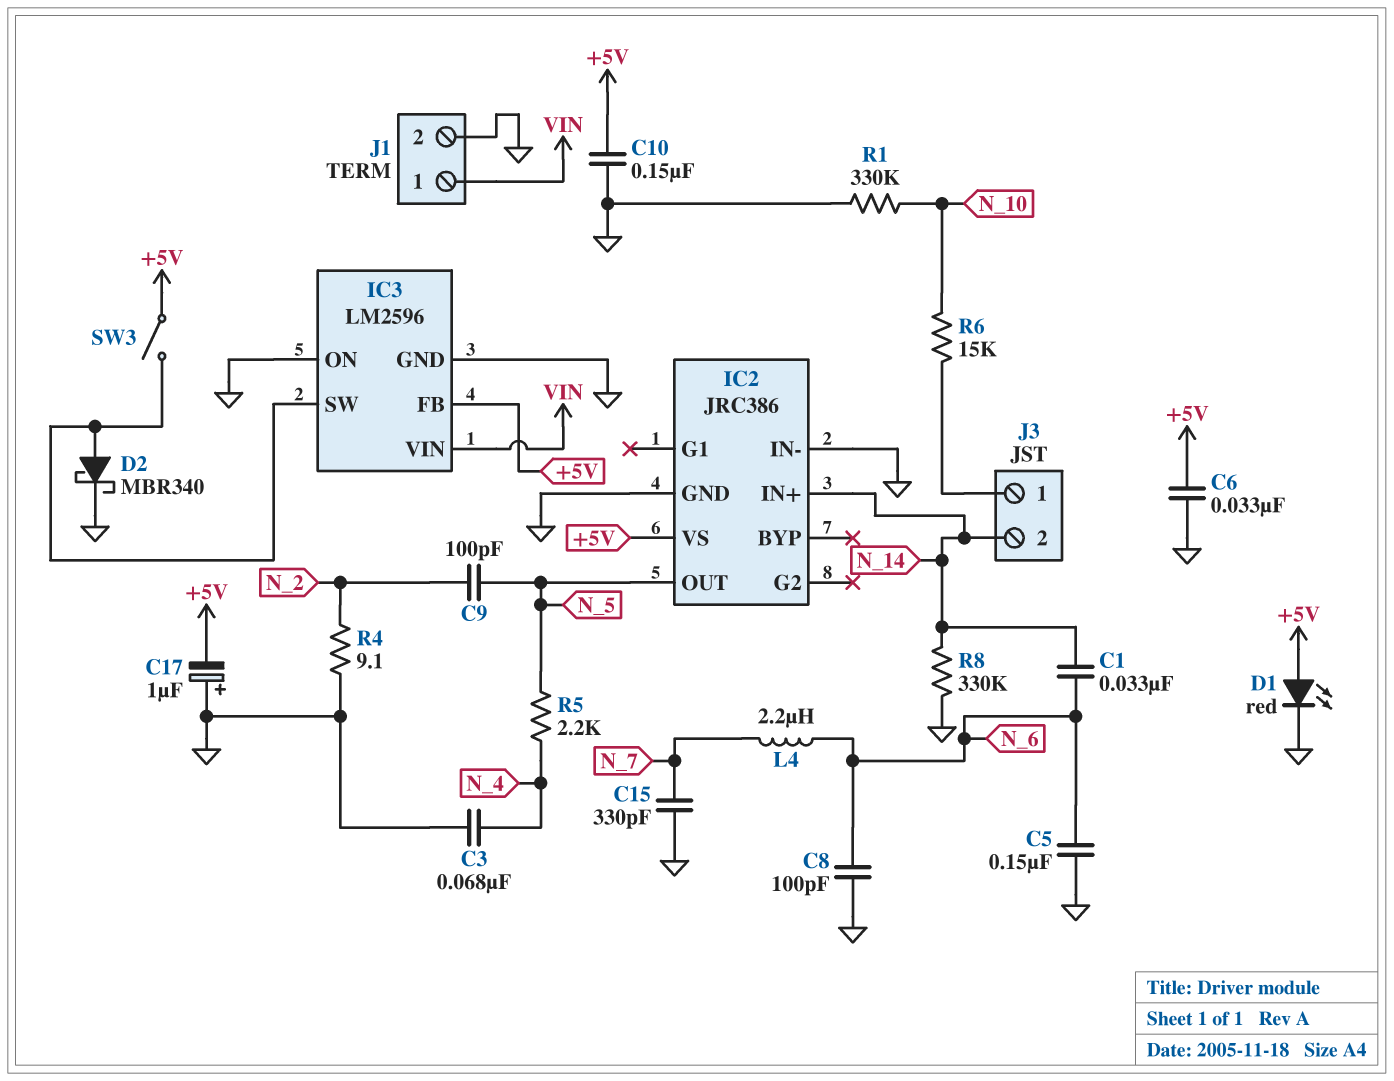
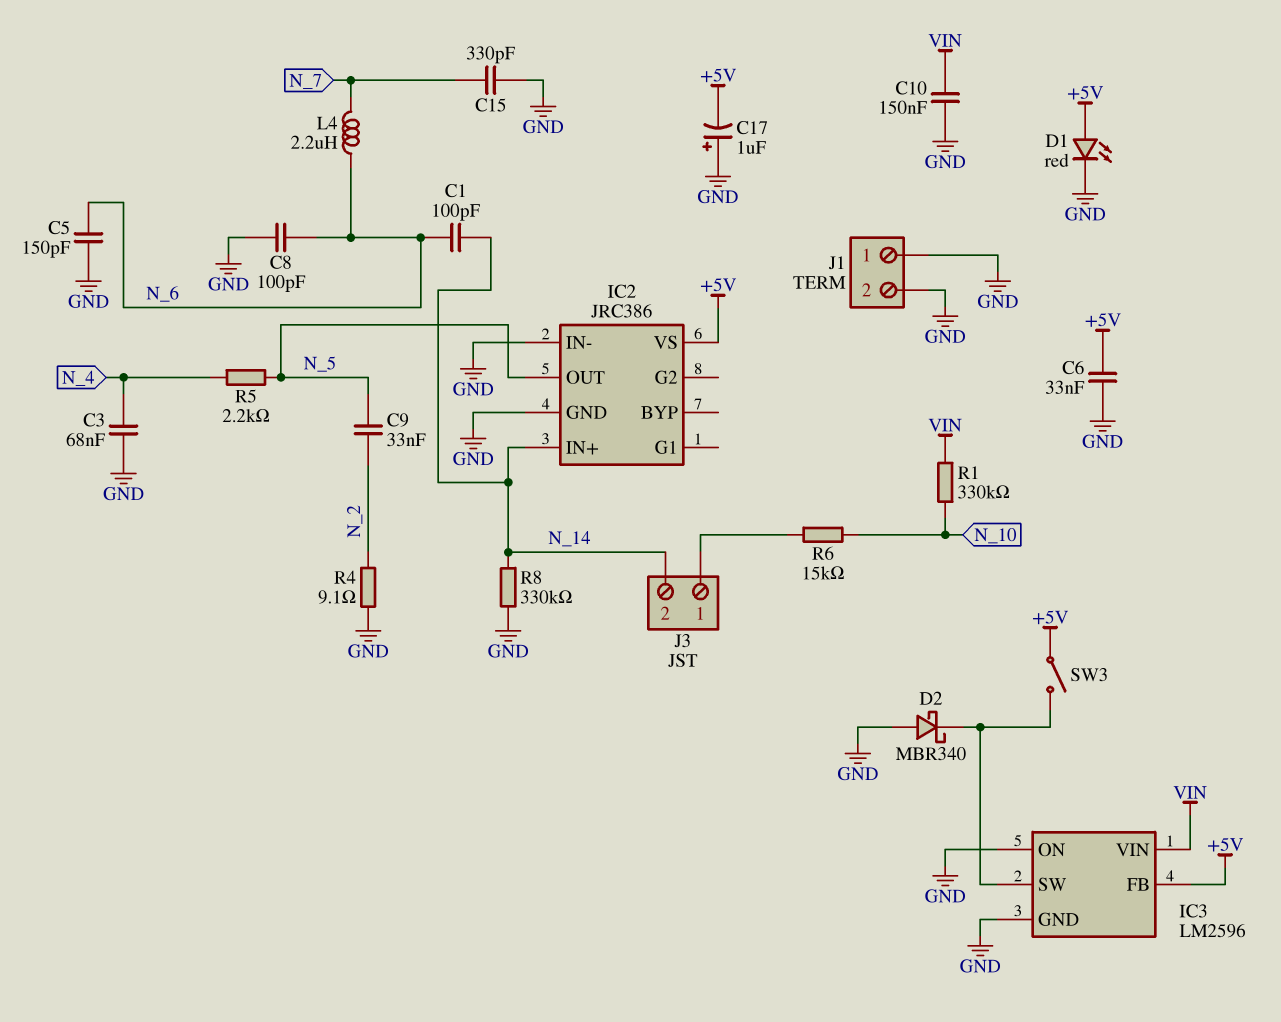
C1: 33nF (N_6, N_14) -> 100pF (N_6, N_14)
C5: 150nF (GND, N_6) -> 150pF (GND, N_6)
C9: 100pF (N_2, N_5) -> 33nF (N_2, N_5)
C10: 150nF (+5V, GND) -> 150nF (GND, VIN)
D2: schottky MBR340 (A IC3/SW, K GND) -> schottky MBR340 (A GND, K IC3/SW)
J1 pin 1: VIN -> GND
R1: 330k (GND, N_10) -> 330k (N_10, VIN)

